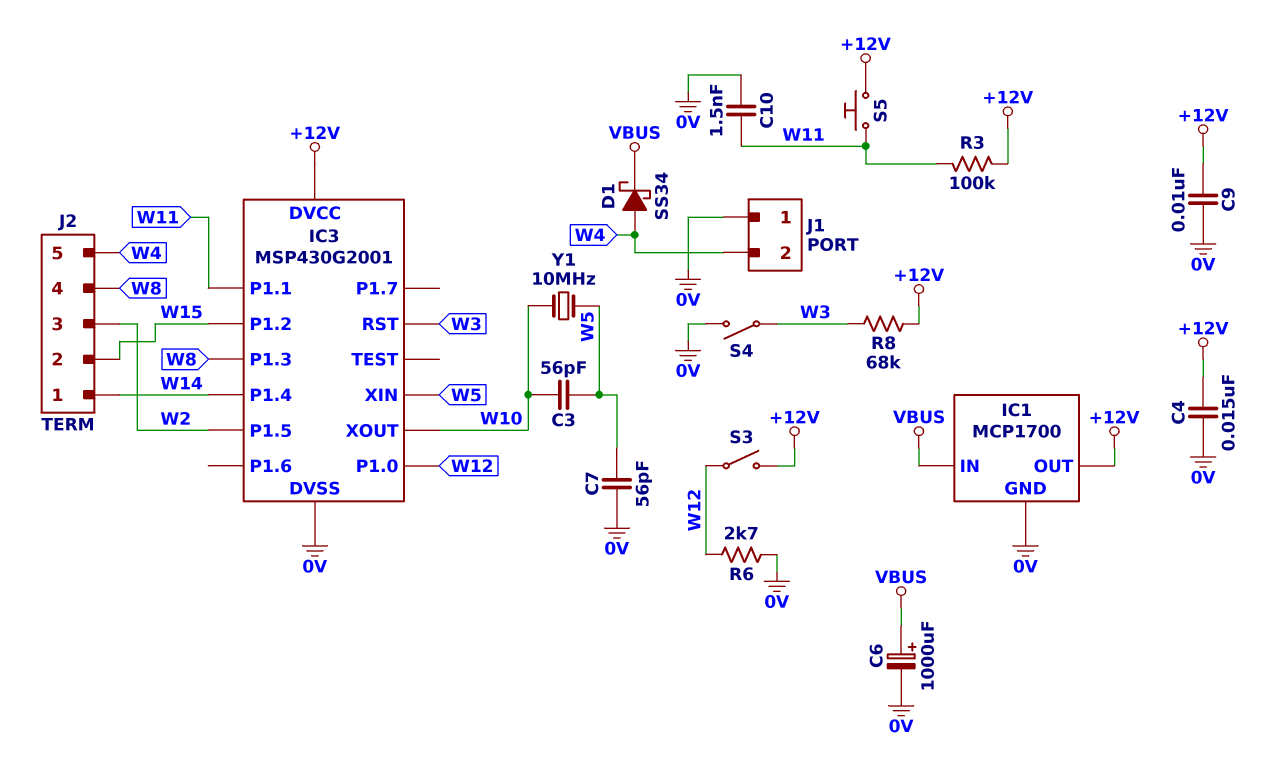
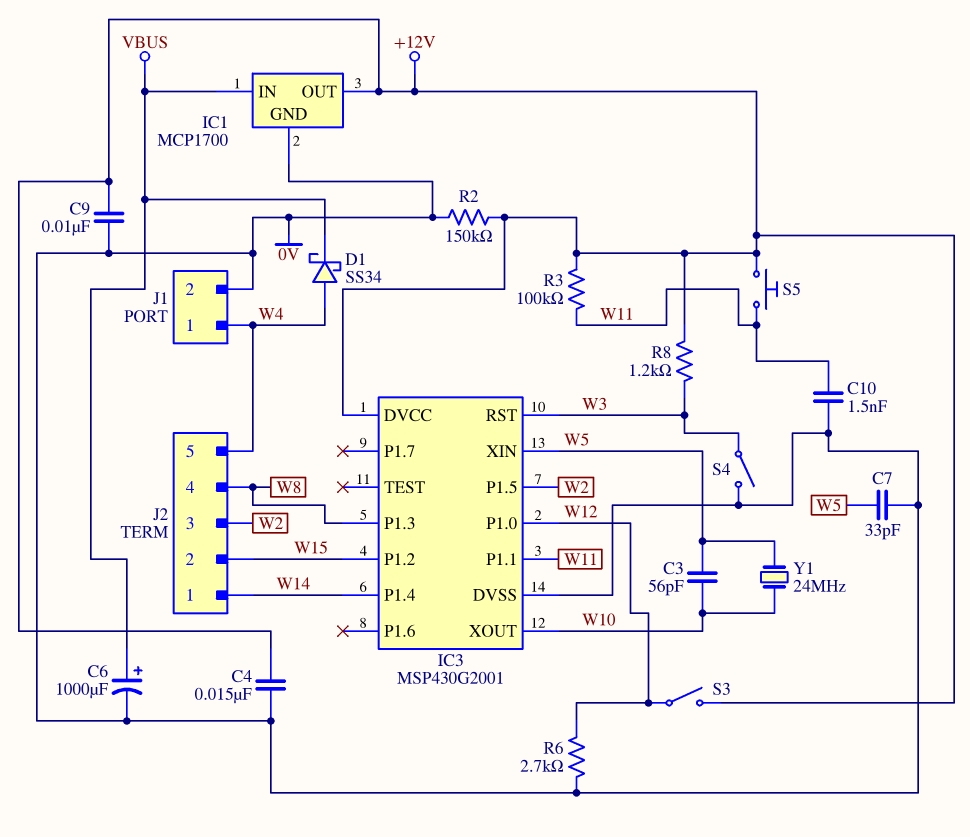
C7: 56pF (0V, W5) -> 33pF (0V, W5)
J1 pin 1: 0V -> W4
J1 pin 2: W4 -> 0V
R2: none -> 150k (+12V, 0V)
R8: 68k (+12V, W3) -> 1.2k (+12V, W3)
Y1: 10MHz (W5, W10) -> 24MHz (W5, W10)

